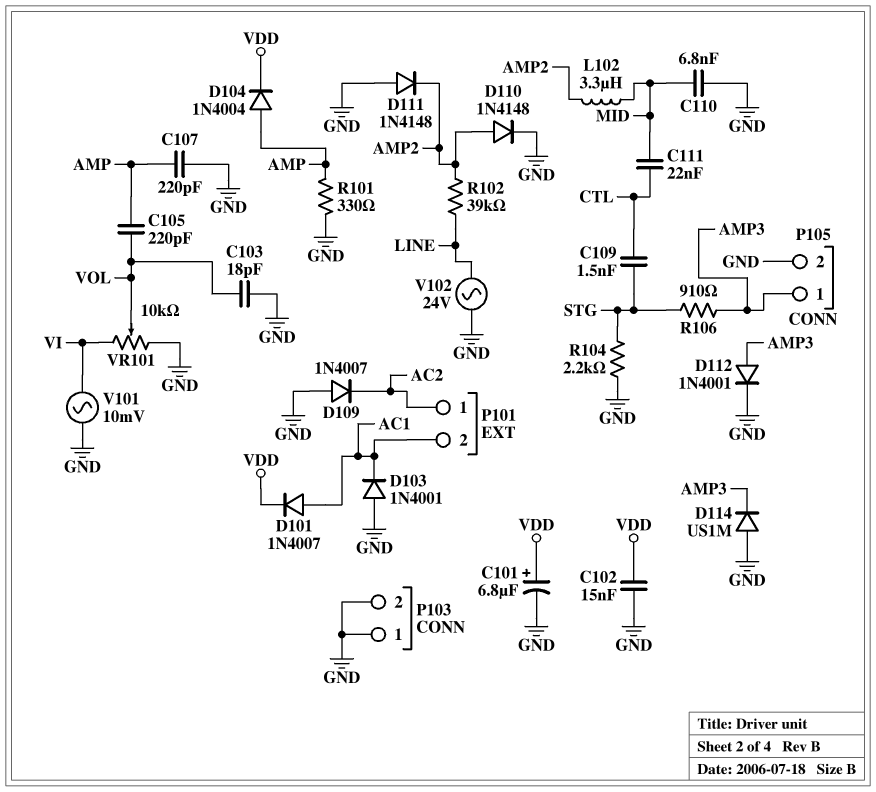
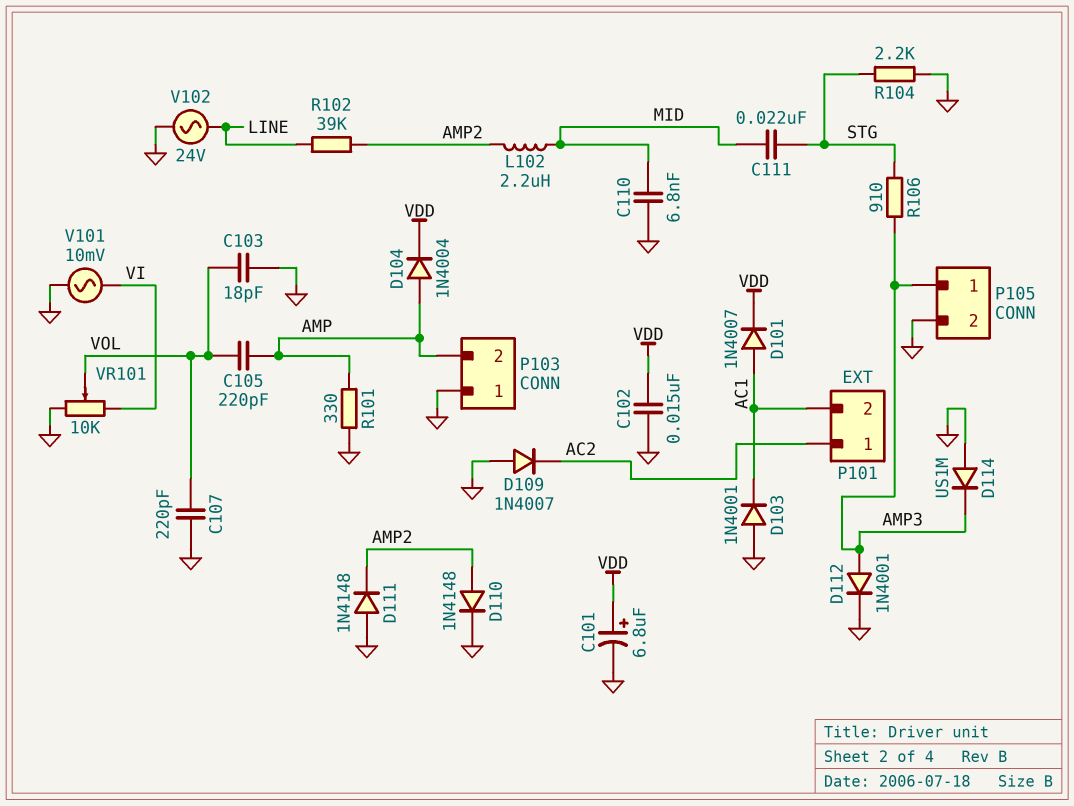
C107: 220pF (AMP, GND) -> 220pF (GND, VOL)
C109: 1.5nF (CTL, STG) -> none
C111: 22nF (CTL, MID) -> 22nF (MID, STG)
L102: 3.3uH (AMP2, MID) -> 2.2uH (AMP2, MID)
P103 pin 2: GND -> AMP

